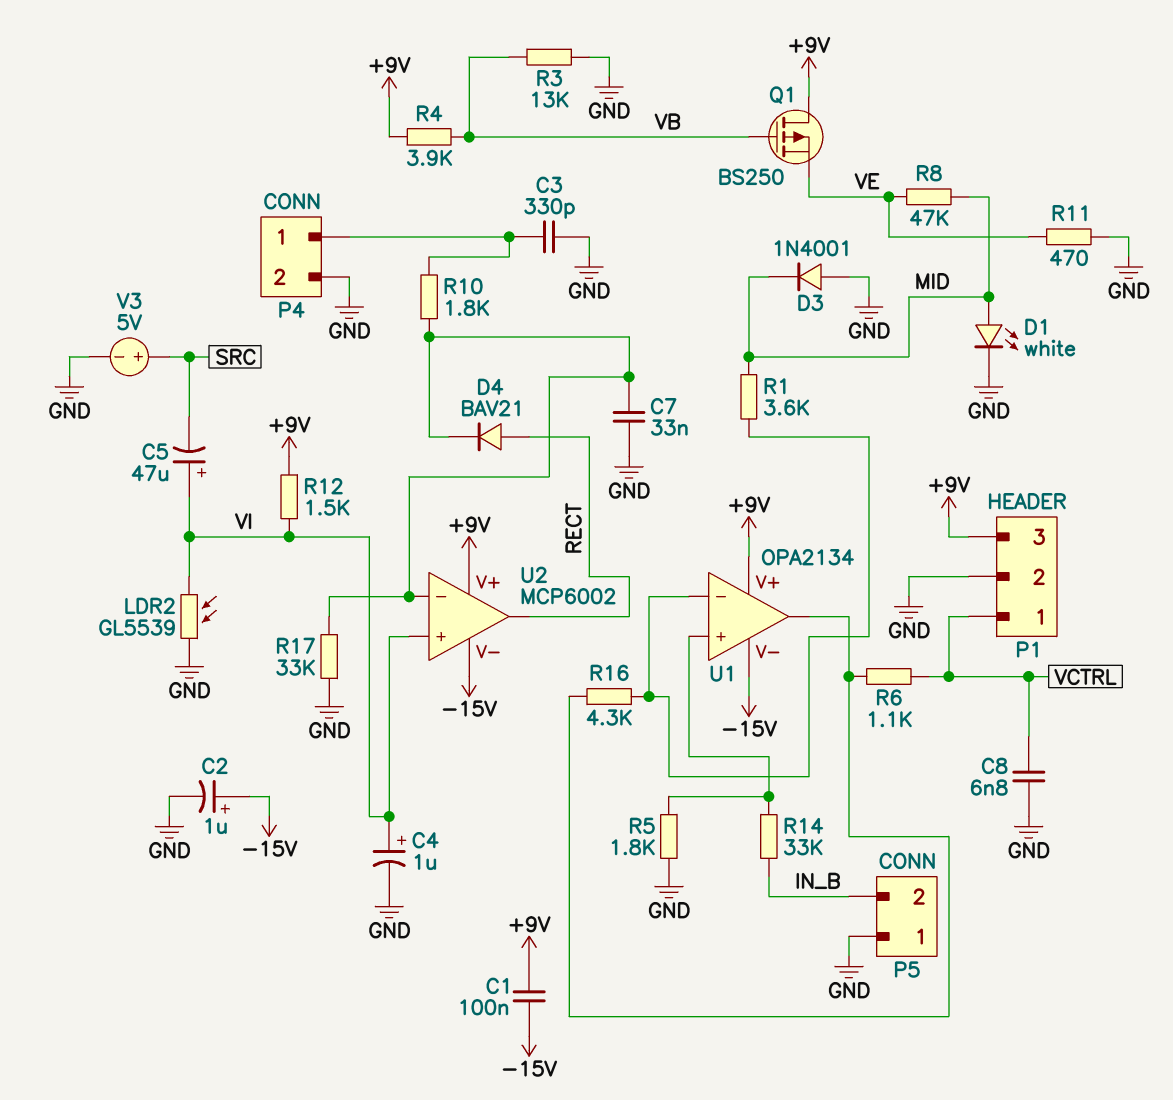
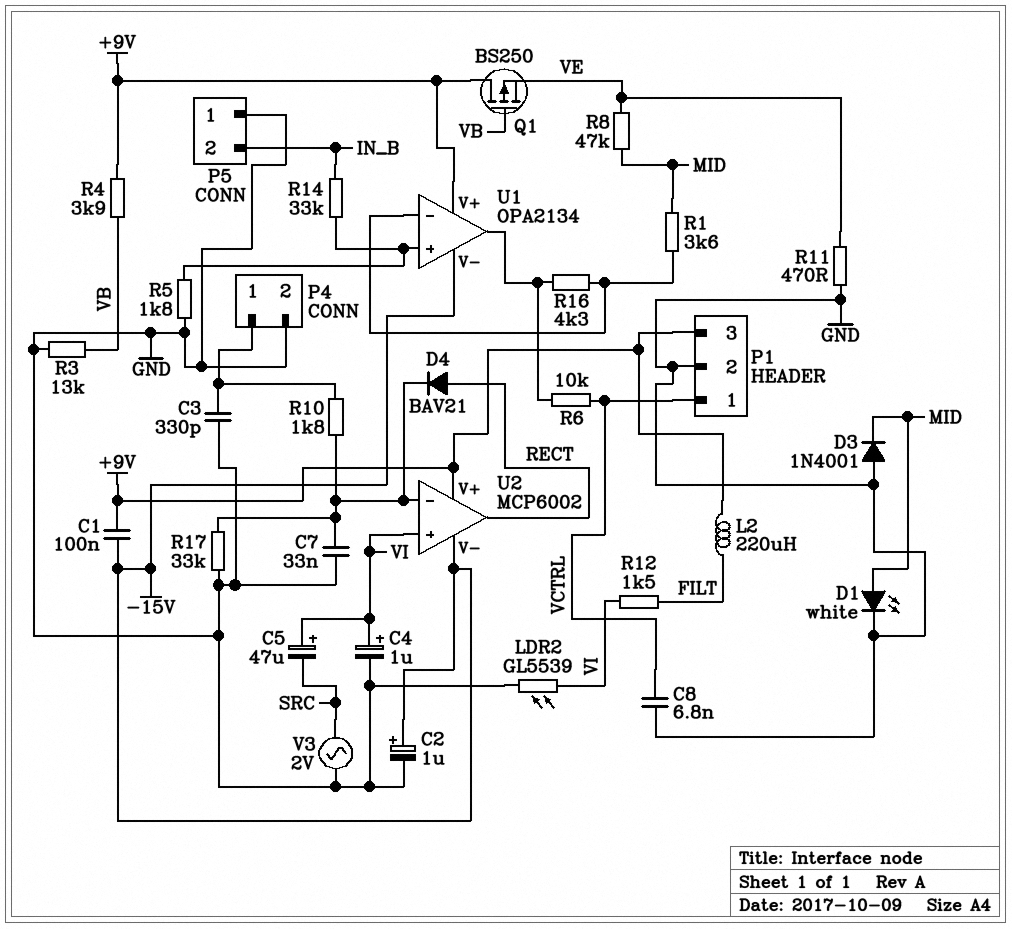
L2: none -> 220uH (+9V, FILT)
R6: 1.1k (U1/out, VCTRL) -> 10k (U1/out, VCTRL)
R12: 1.5k (+9V, VI) -> 1.5k (FILT, VI)
V3: 5V (plus SRC, minus GND) -> AC 2V (GND, SRC)

